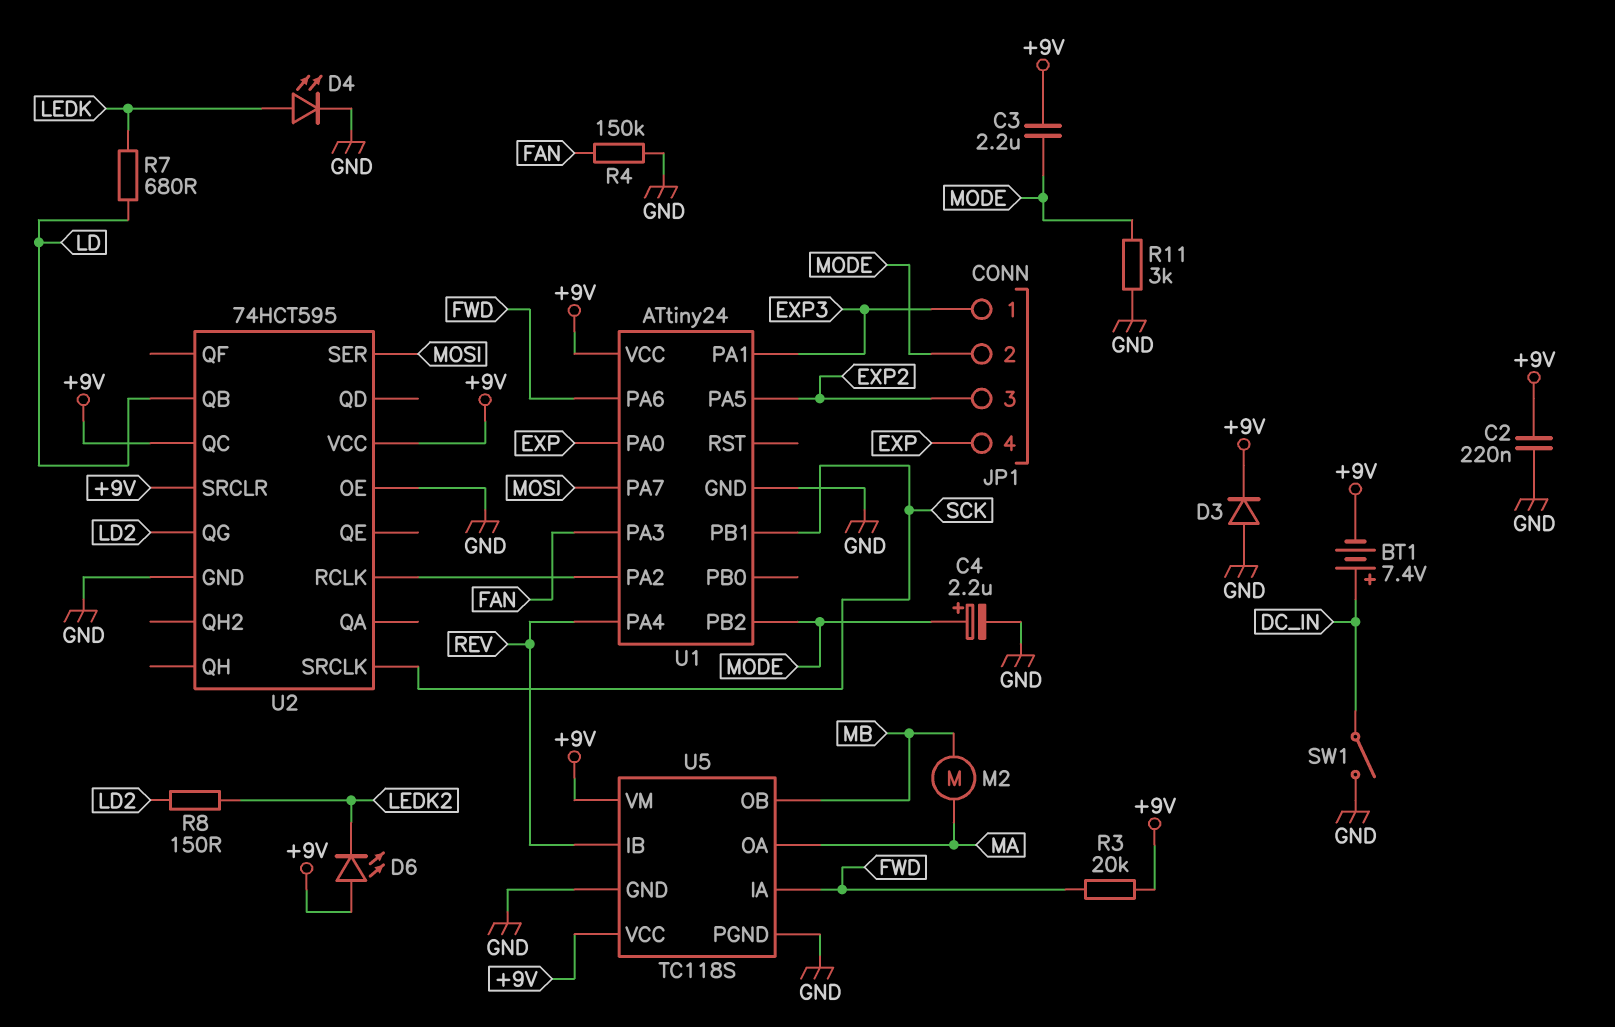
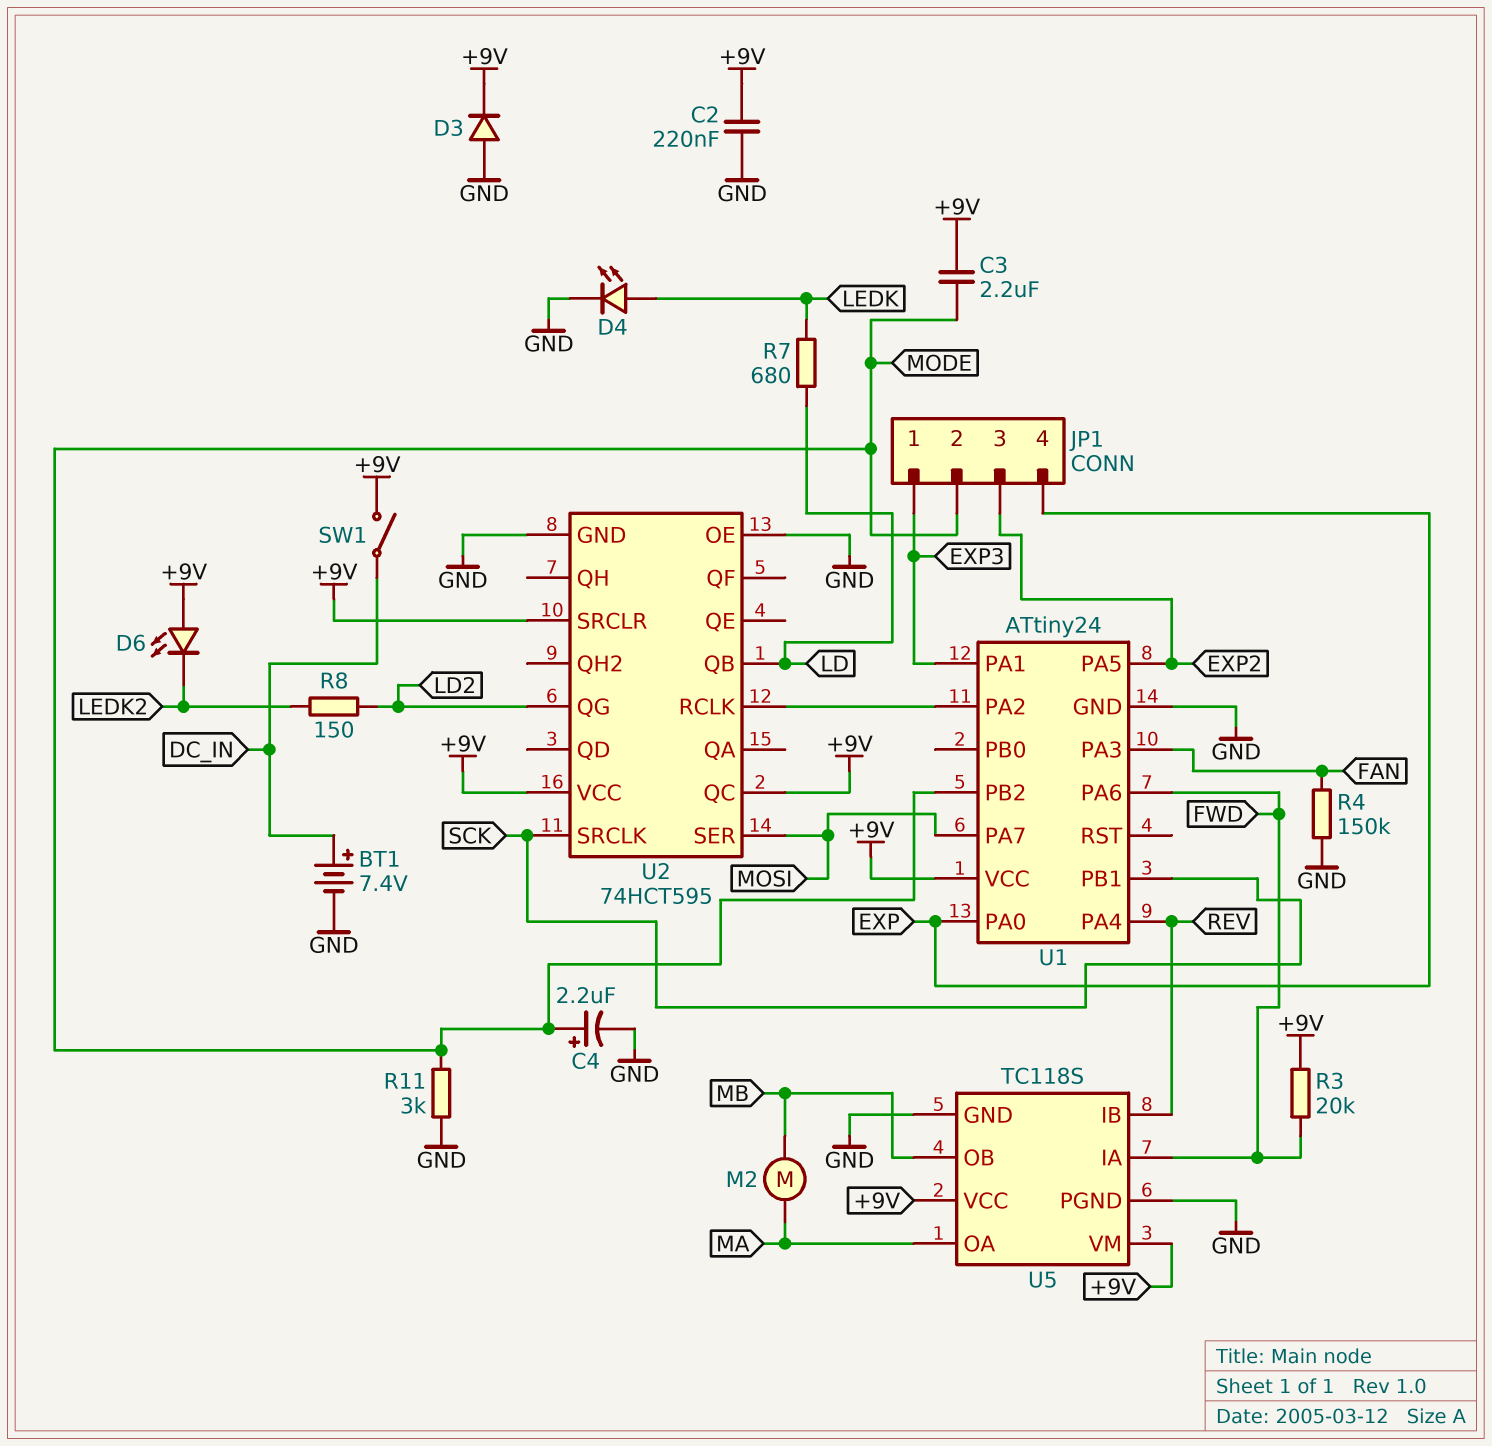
BT1: 7.4V (plus DC_IN, minus +9V) -> 7.4V (plus DC_IN, minus GND)
SW1: switch (DC_IN, GND) -> switch (+9V, DC_IN)

